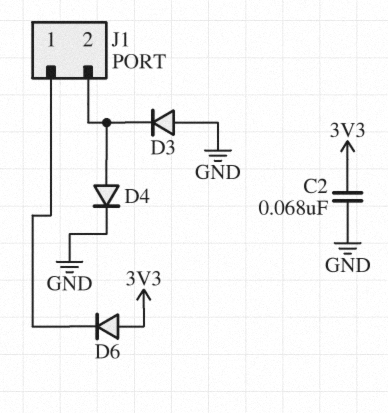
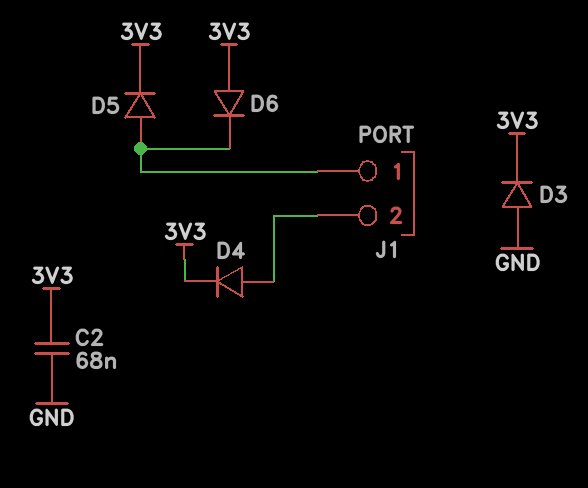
D3: diode (A GND, K J1/2) -> diode (A GND, K 3V3)
D4: diode (A J1/2, K GND) -> diode (A J1/2, K 3V3)
D5: none -> diode (A J1/1, K 3V3)

